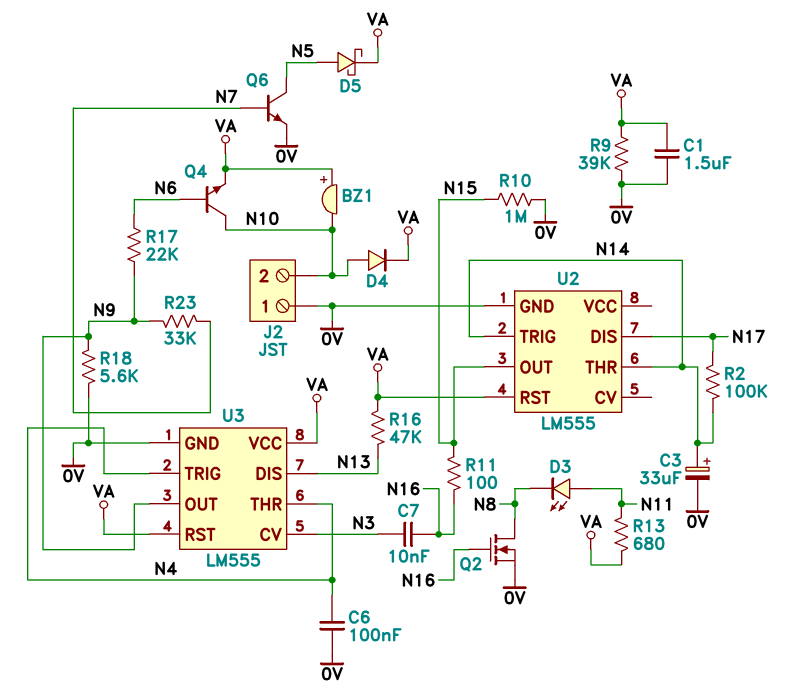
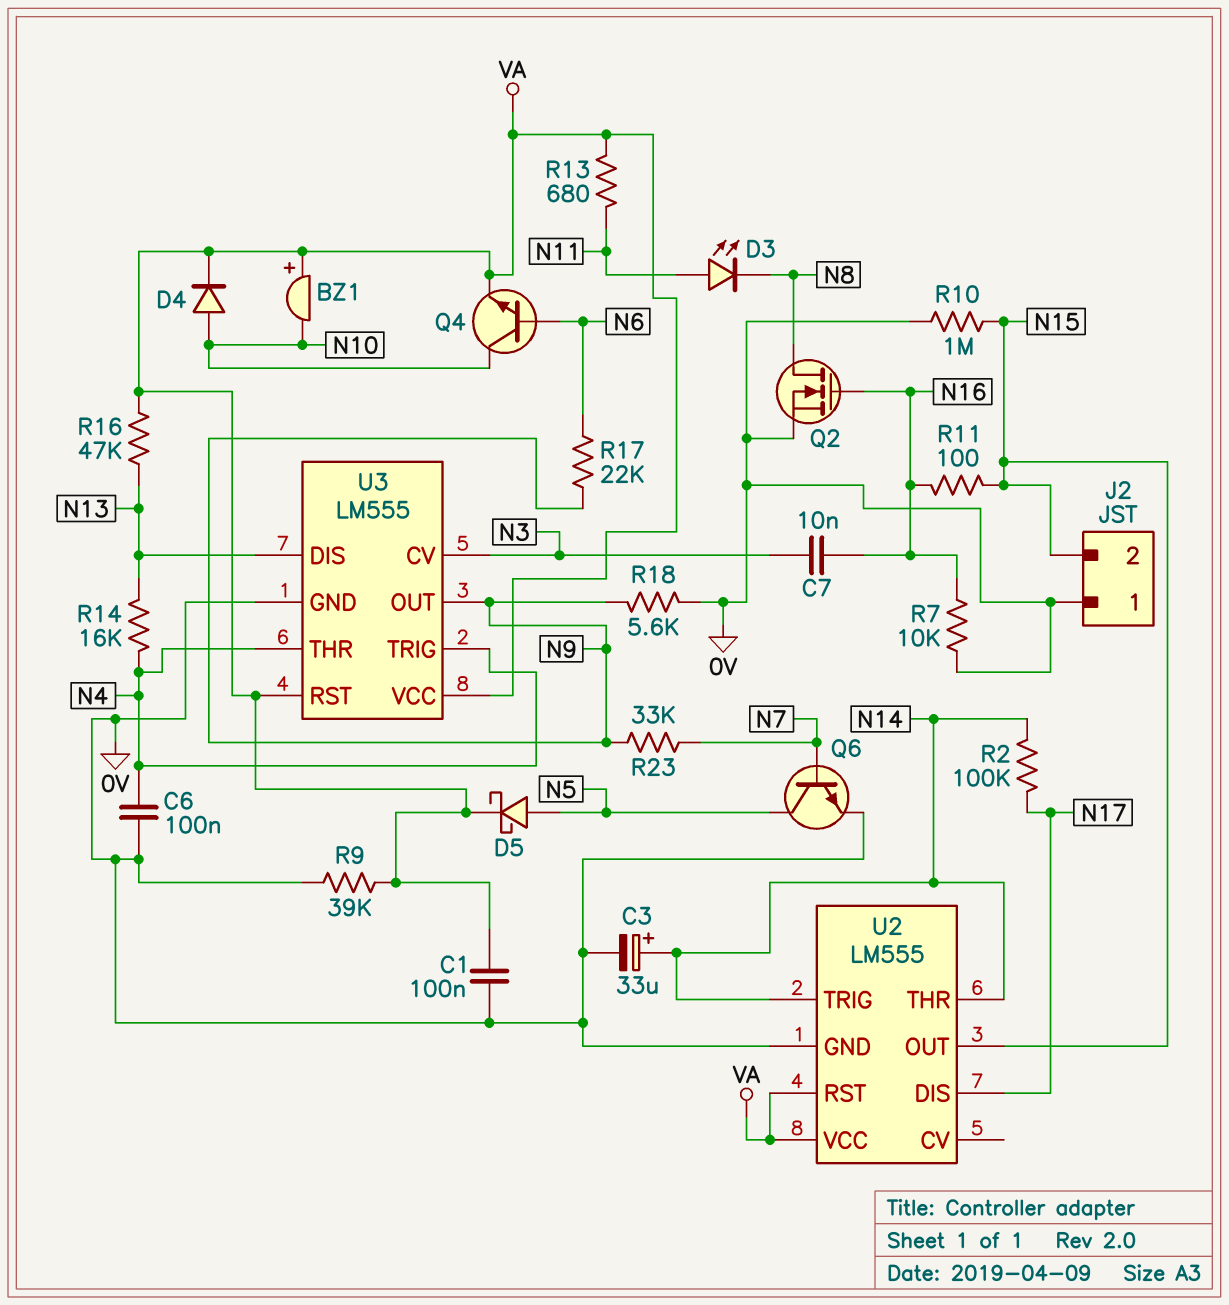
C1: 1.5uF (0V, VA) -> 100nF (0V, VA)
J2 pin 2: N10 -> N15
R7: none -> 10k (0V, N16)
R14: none -> 16k (N4, N13)
U2 pin VCC: none -> VA

